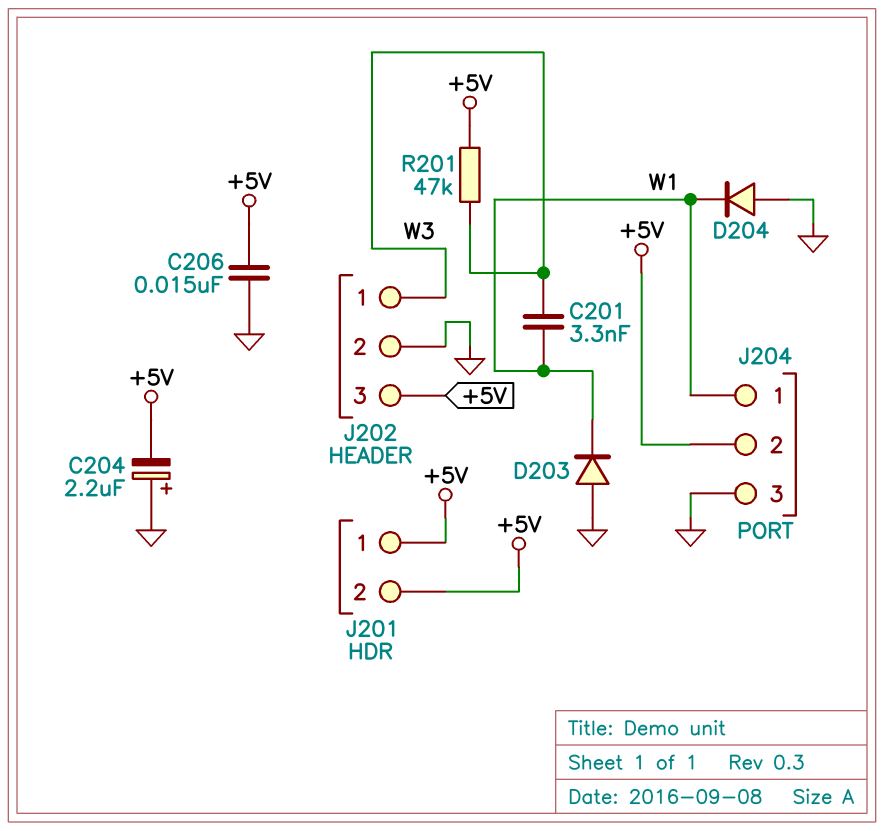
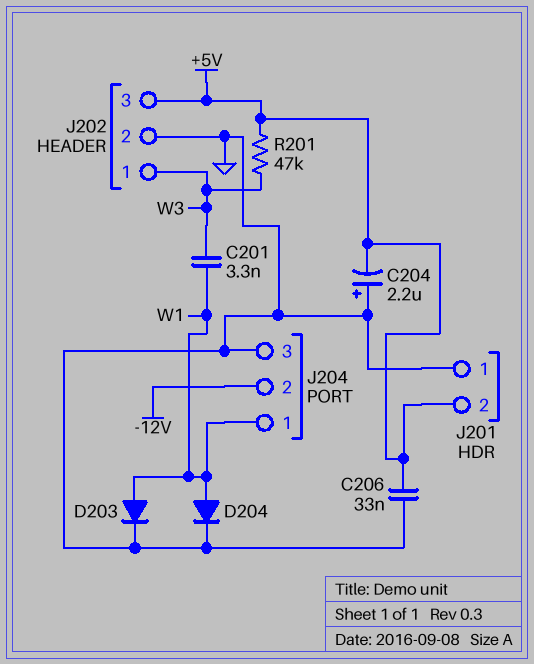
C206: 15nF (+5V, GND) -> 33nF (+5V, GND)
D203: diode (A GND, K W1) -> diode (A W1, K GND)
D204: diode (A GND, K W1) -> diode (A W1, K GND)
J201 pin 1: +5V -> GND
J204 pin 2: +5V -> -12V

